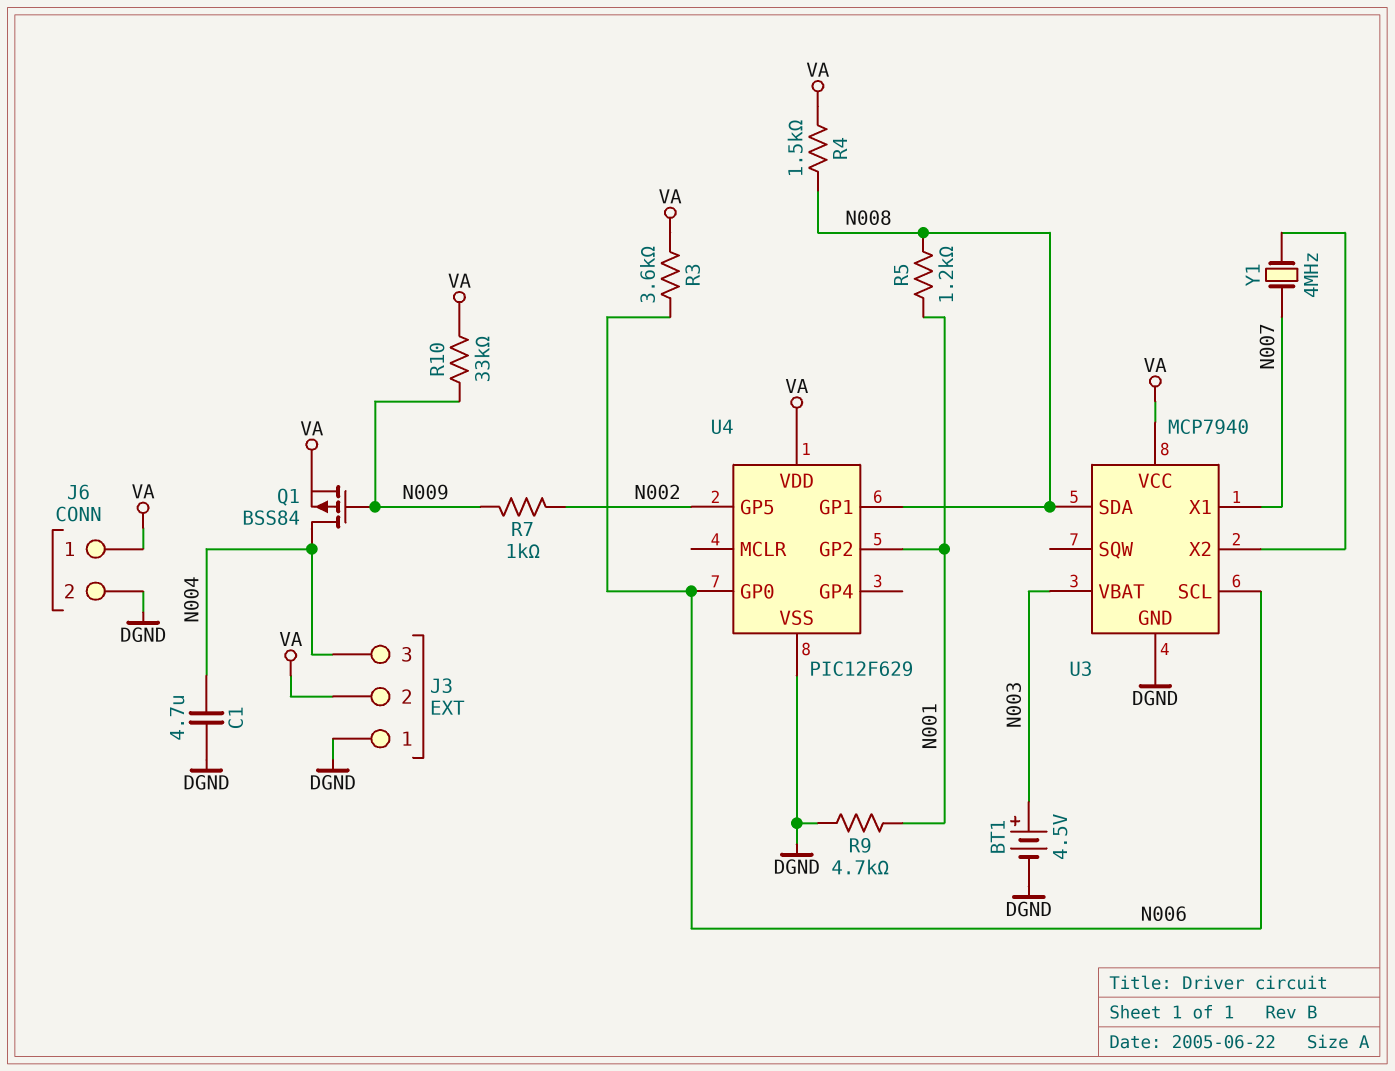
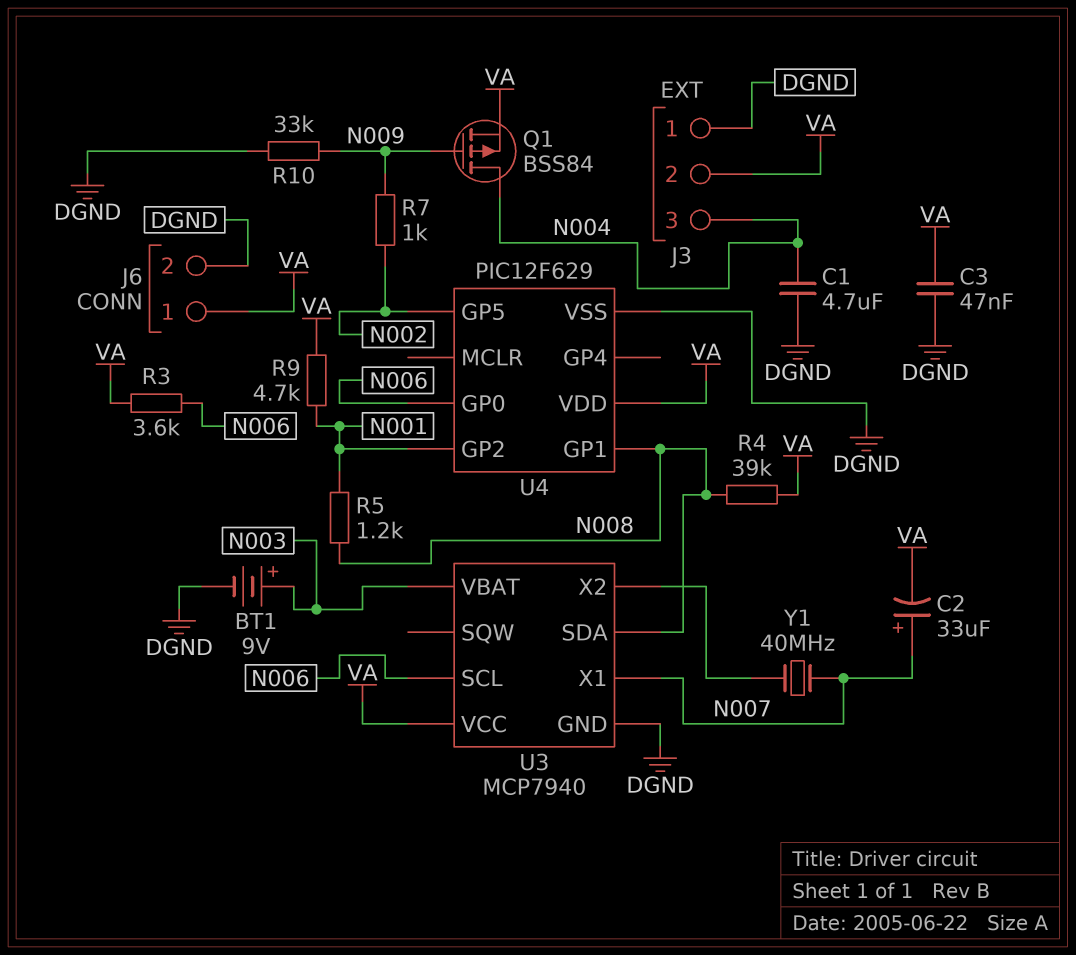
BT1: 4.5V (plus N003, minus DGND) -> 9V (plus N003, minus DGND)
C2: none -> 33uF (plus N007, minus VA)
C3: none -> 47nF (DGND, VA)
R4: 1.5k (N008, VA) -> 39k (N008, VA)
R9: 4.7k (DGND, N001) -> 4.7k (N001, VA)
R10: 33k (N009, VA) -> 33k (DGND, N009)
Y1: 4MHz (N007, U3/X2) -> 40MHz (N007, U3/X2)

